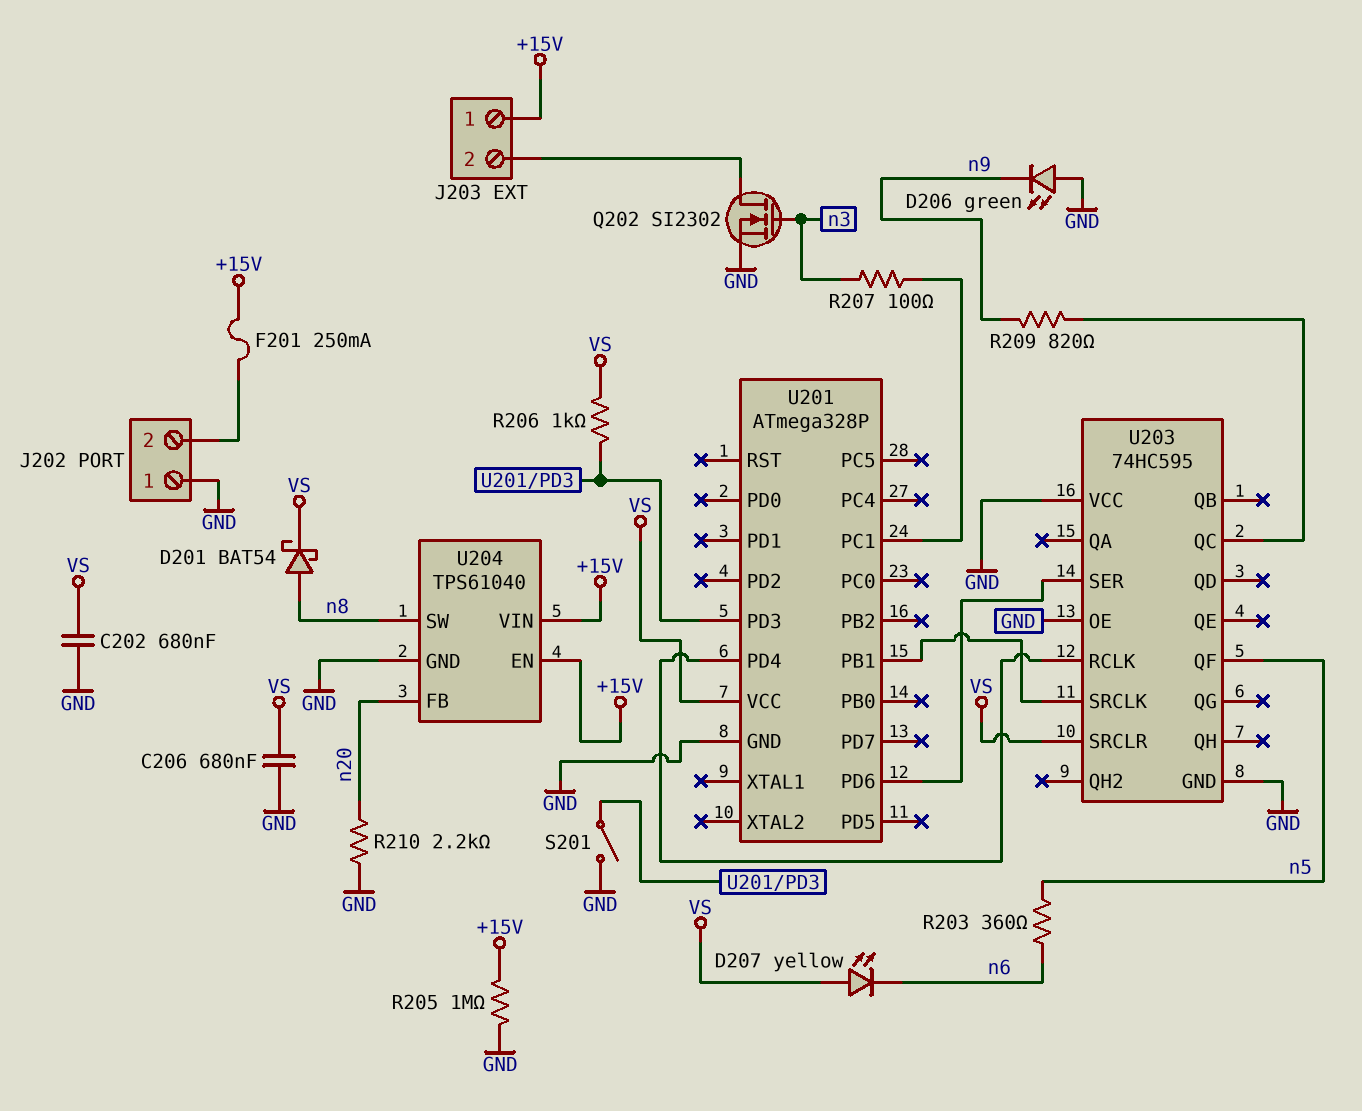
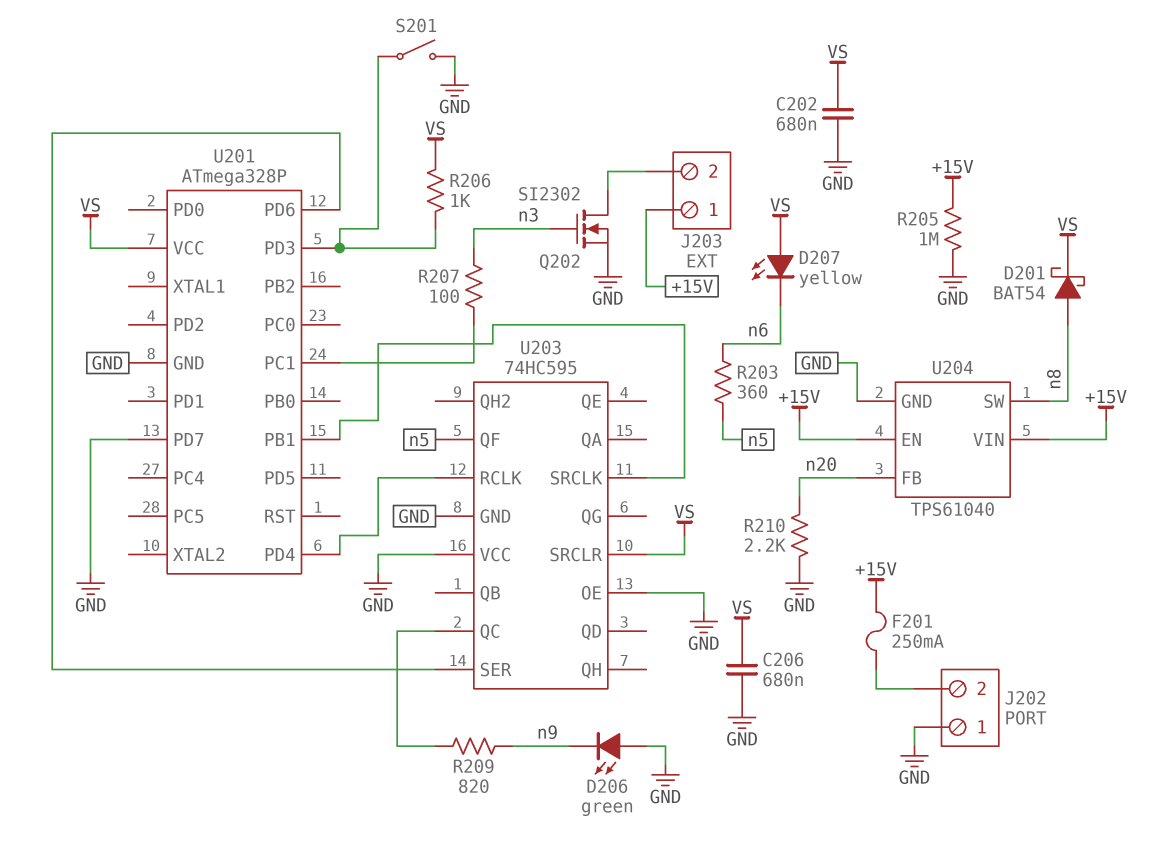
U201 pin PD7: none -> GND

